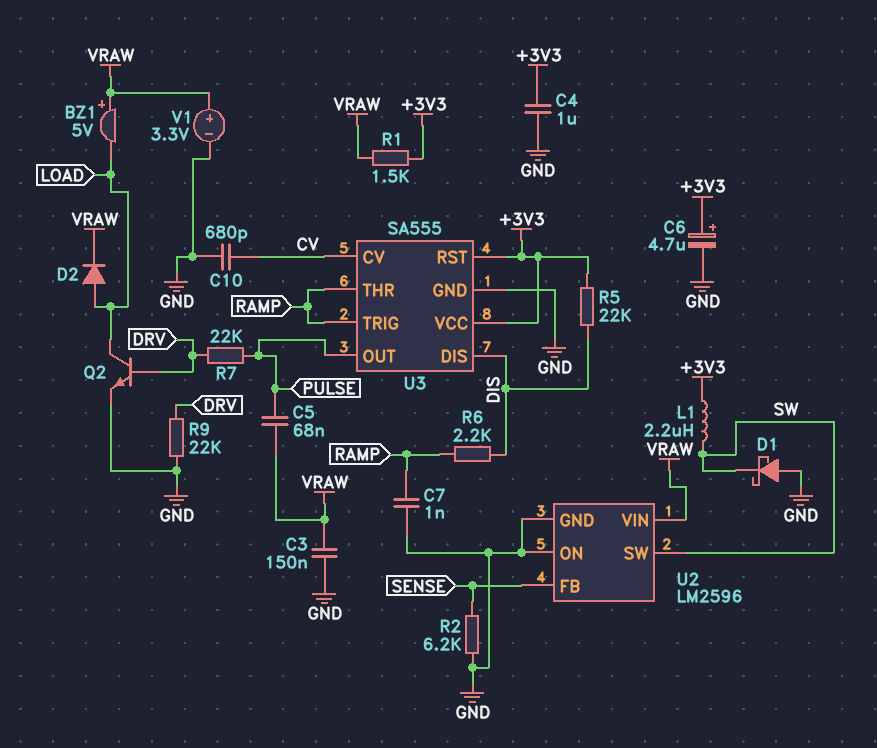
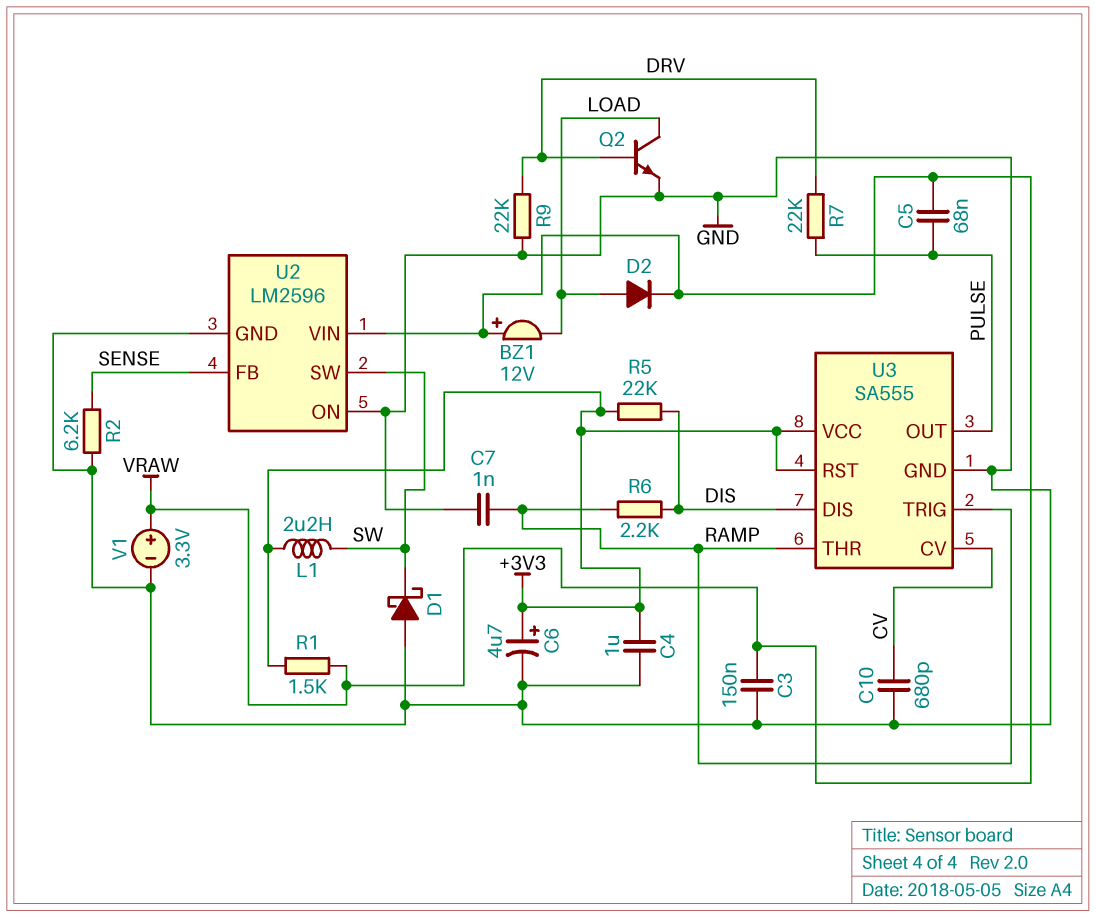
BZ1: buzzer 5V (plus VRAW, minus LOAD) -> buzzer 12V (plus VRAW, minus LOAD)

